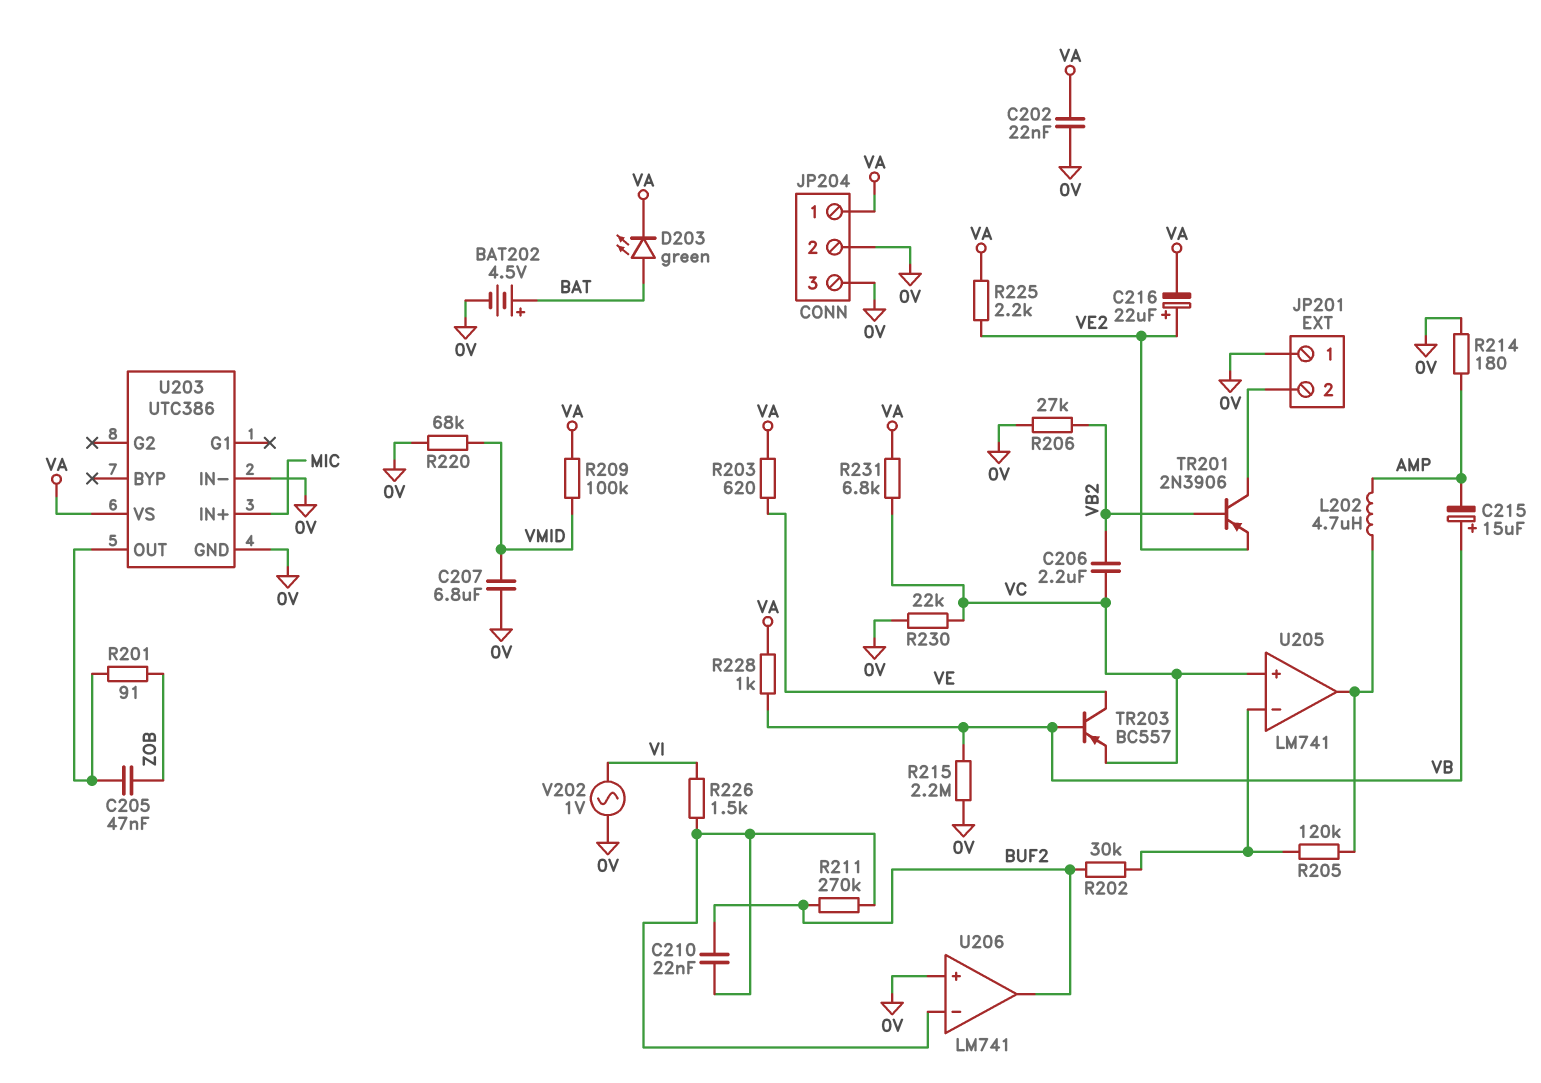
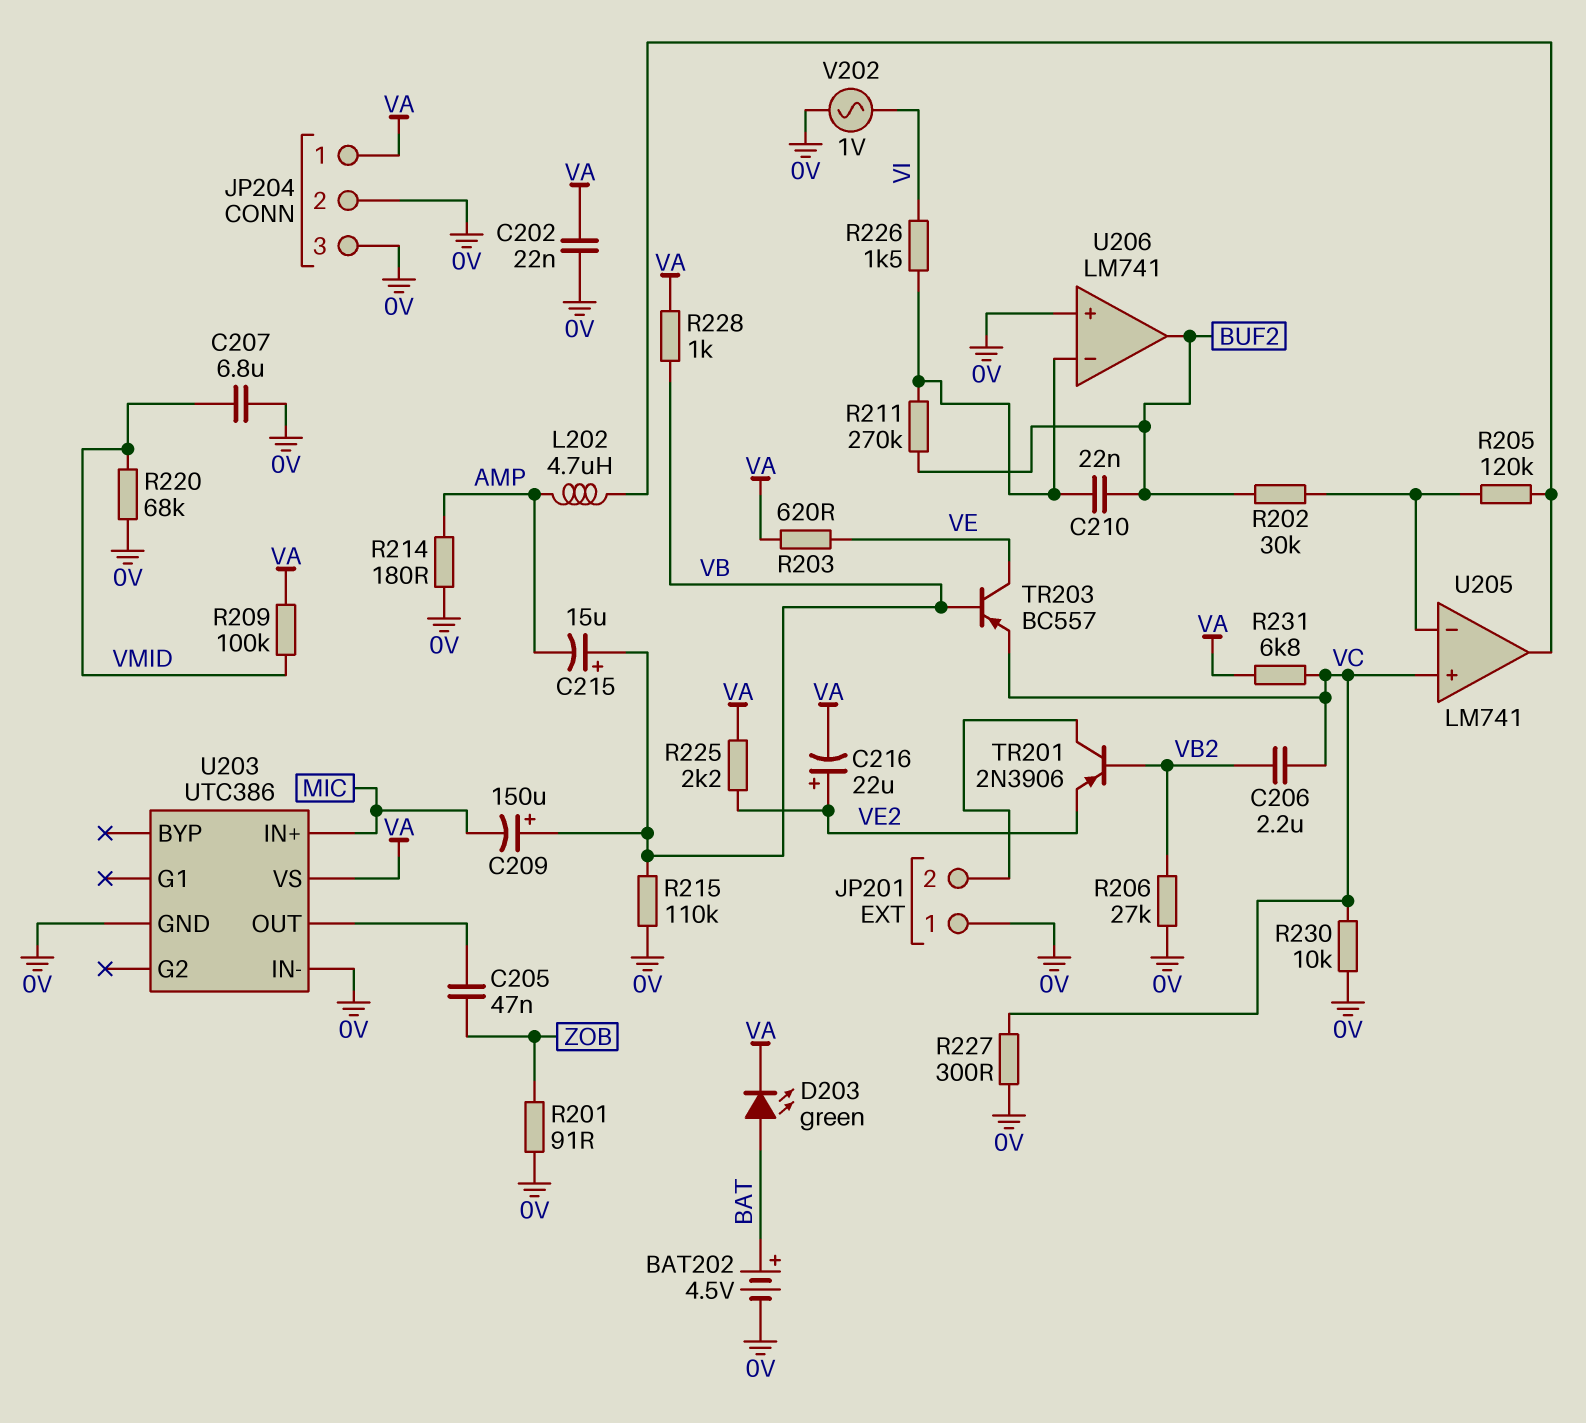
C209: none -> 150uF (plus VB, minus MIC)
R201: 91 (U203/OUT, ZOB) -> 91 (0V, ZOB)
R215: 2.2M (0V, VB) -> 110k (0V, VB)
R227: none -> 300 (0V, VC)
R230: 22k (0V, VC) -> 10k (0V, VC)

